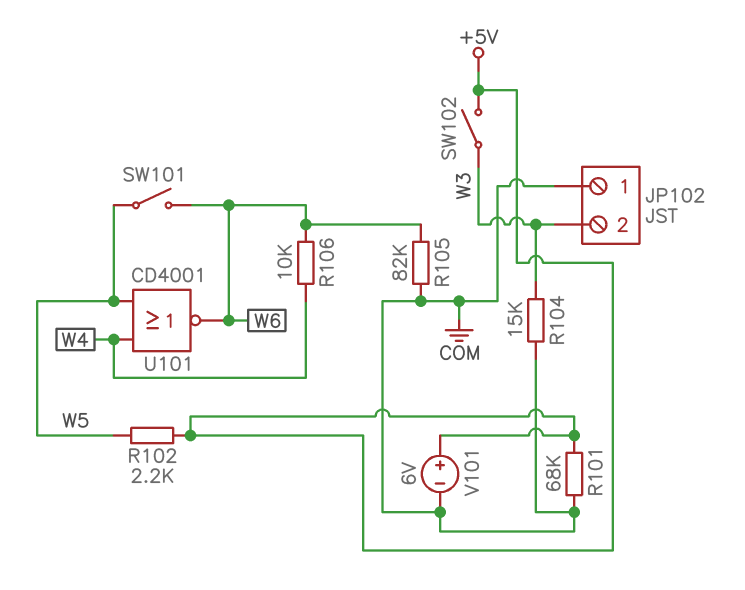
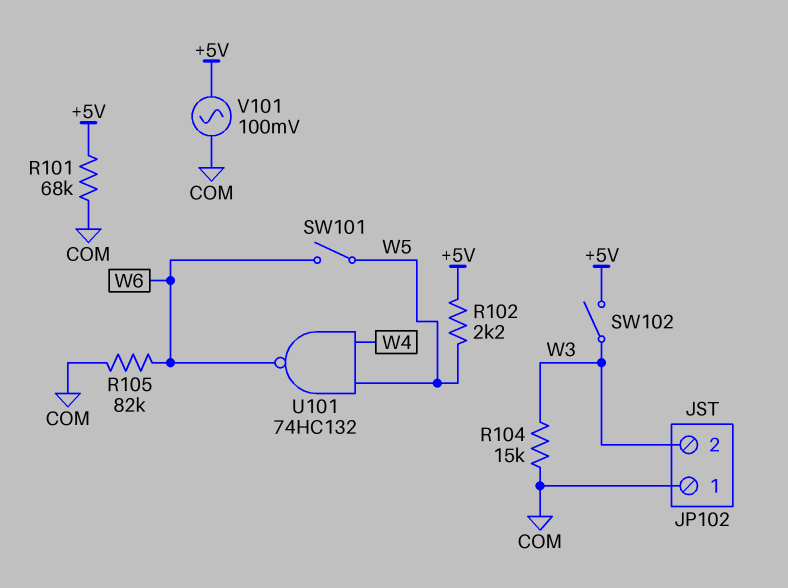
R106: 10k (W4, W6) -> none
U101: NOR CD4001 (in W4, in W5, out W6) -> NAND 74HC132 (in W4, in W5, out W6)
V101: 6V (plus +5V, minus COM) -> AC 100mV (+5V, COM)

